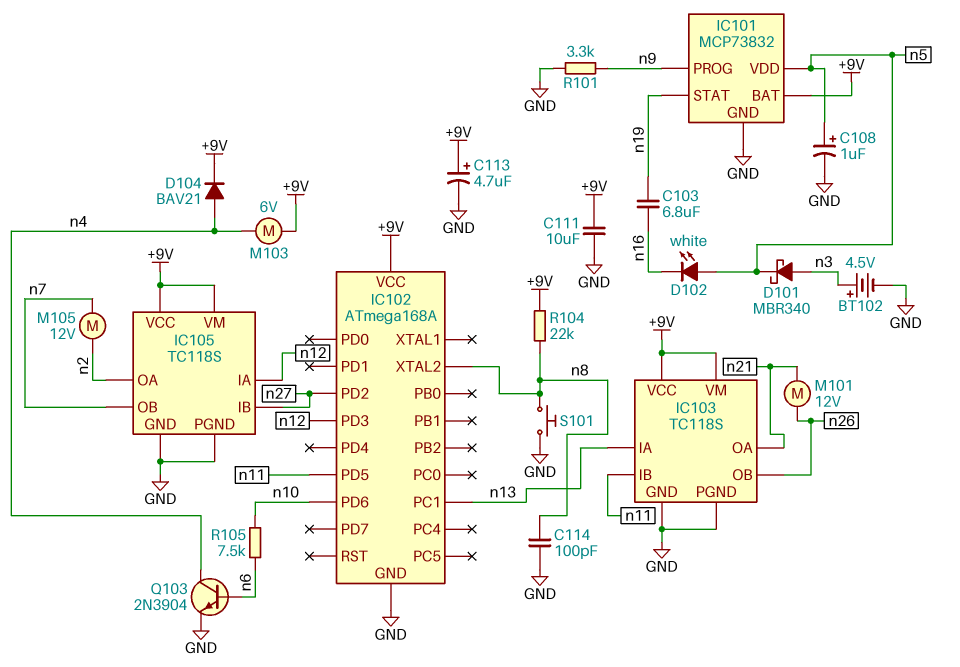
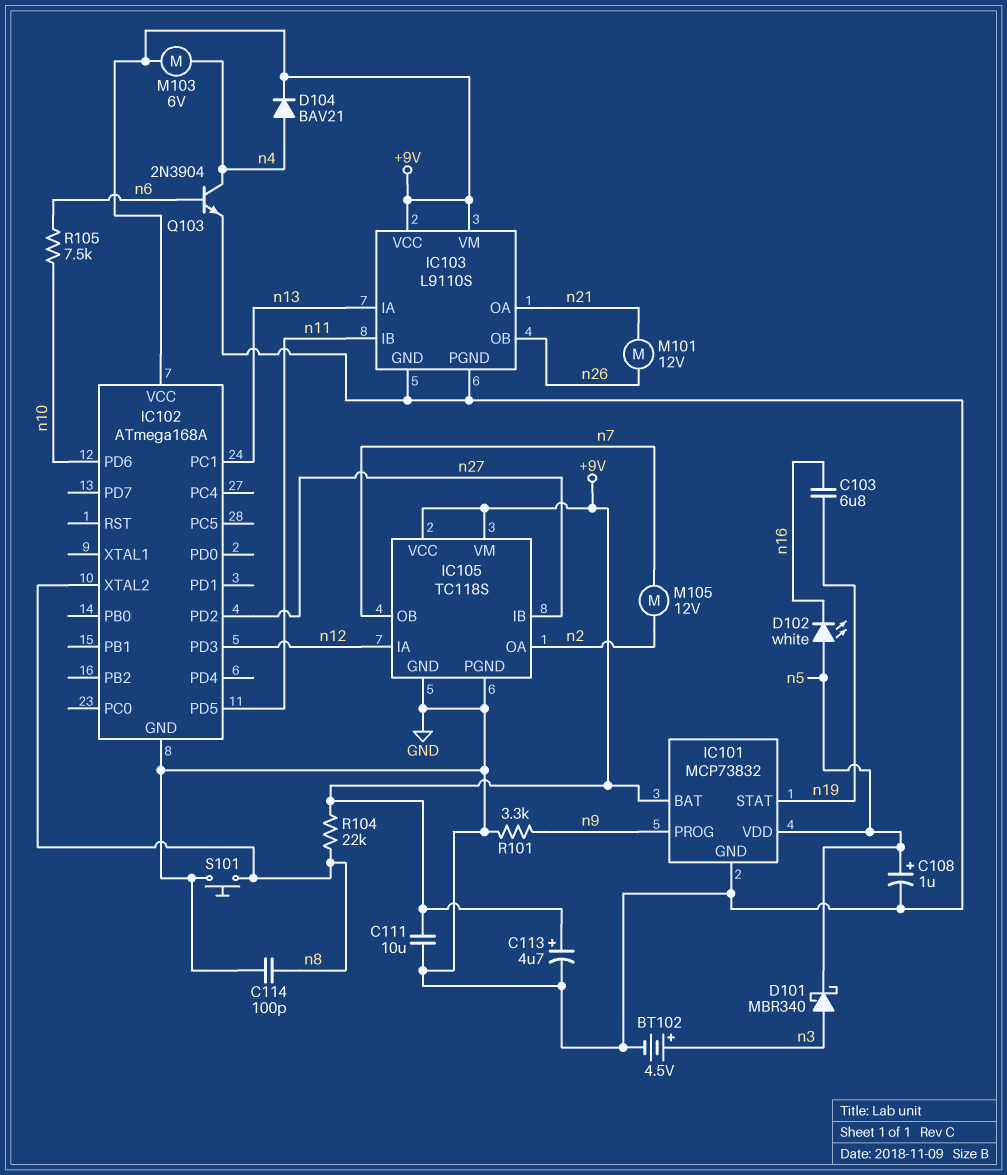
IC103: TC118S -> L9110S

